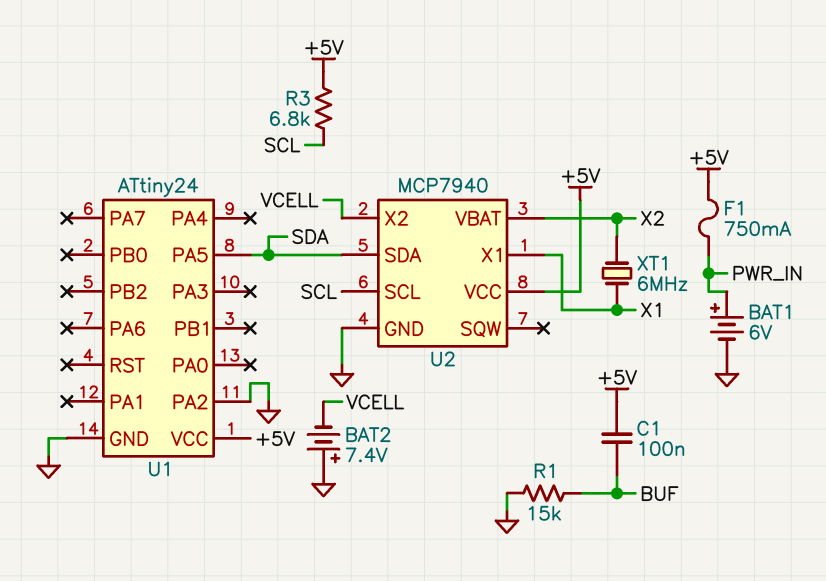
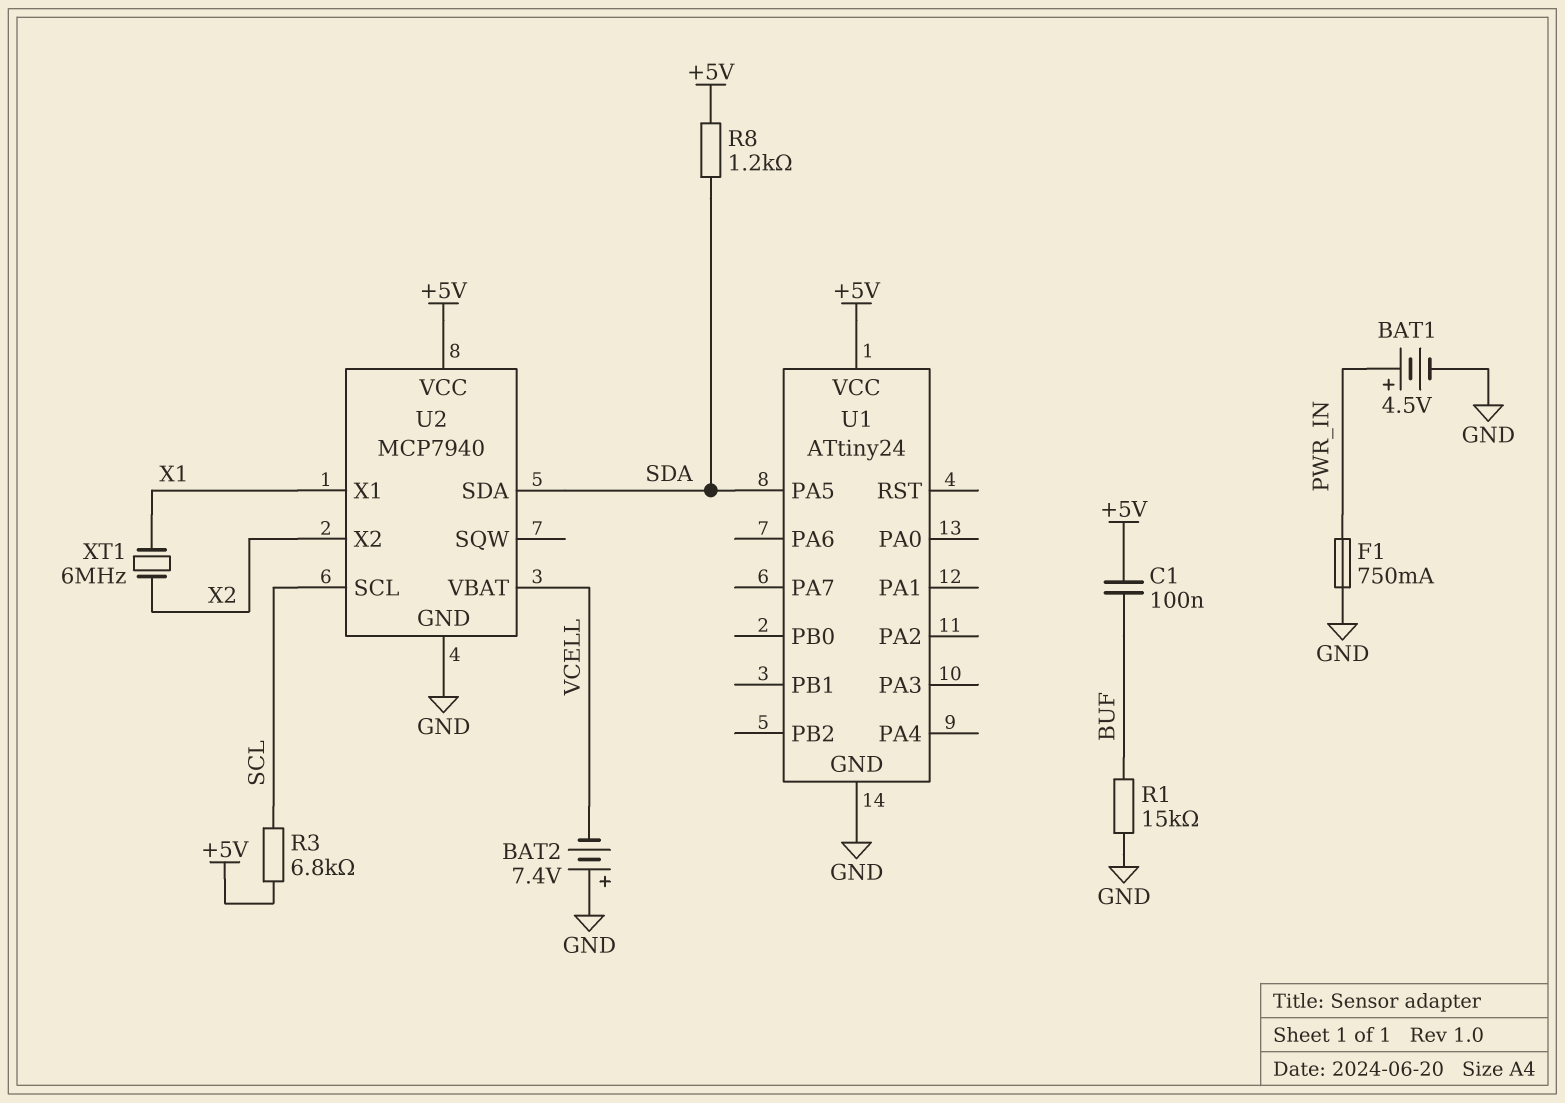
BAT1: 6V (plus PWR_IN, minus GND) -> 4.5V (plus PWR_IN, minus GND)
F1: 750mA (+5V, PWR_IN) -> 750mA (GND, PWR_IN)
R8: none -> 1.2k (+5V, SDA)
U1 pin PA2: GND -> none
U2 pin VBAT: X2 -> VCELL
U2 pin X2: VCELL -> X2

